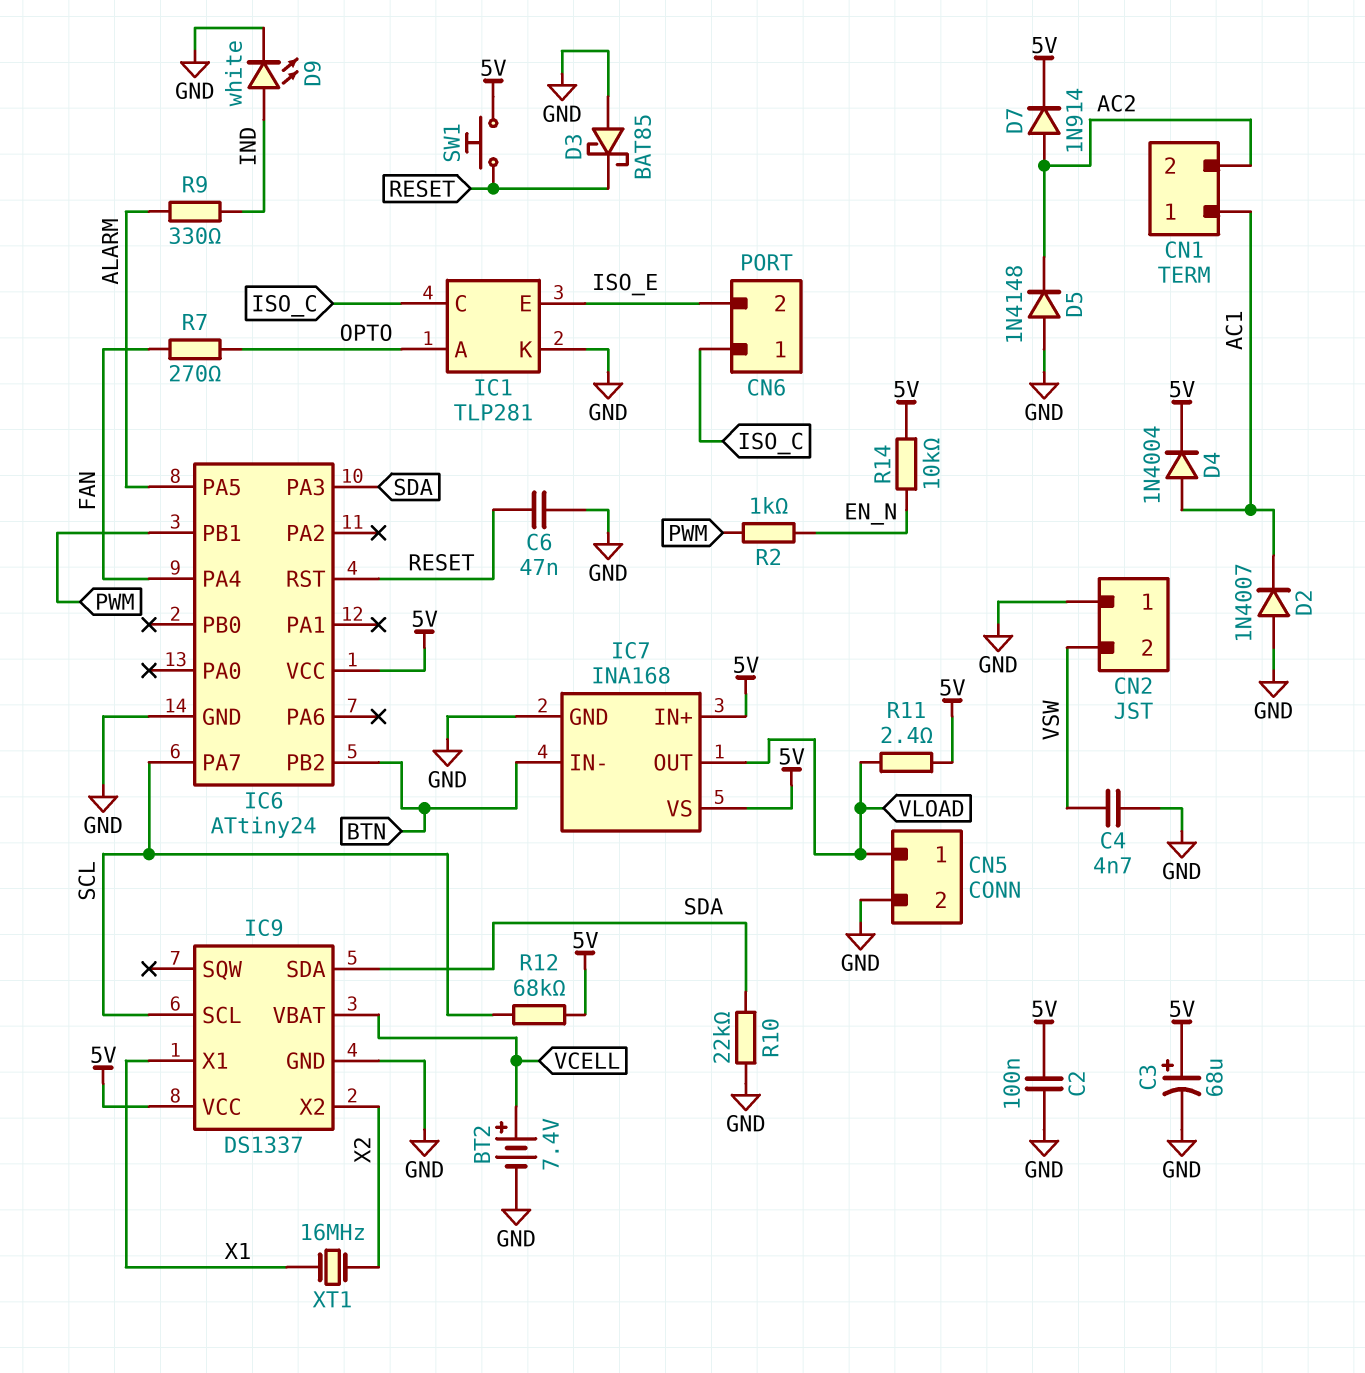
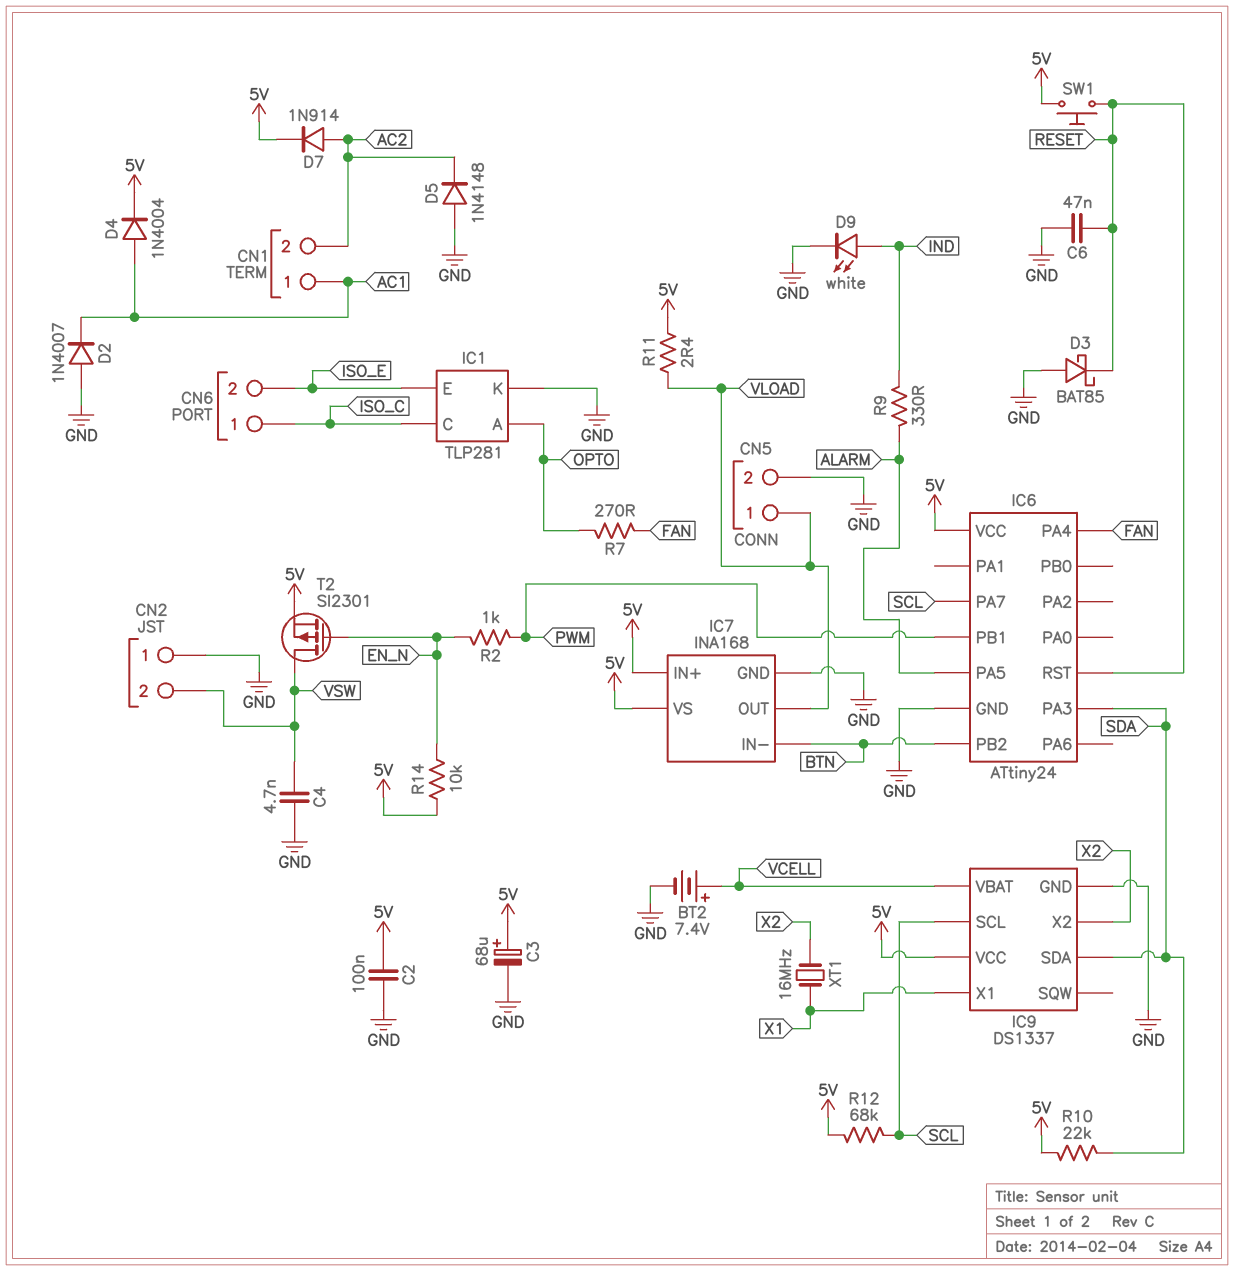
R10: 22k (GND, SDA) -> 22k (5V, SDA)
T2: none -> PMOS SI2301 (G EN_N, D VSW, S 5V)

